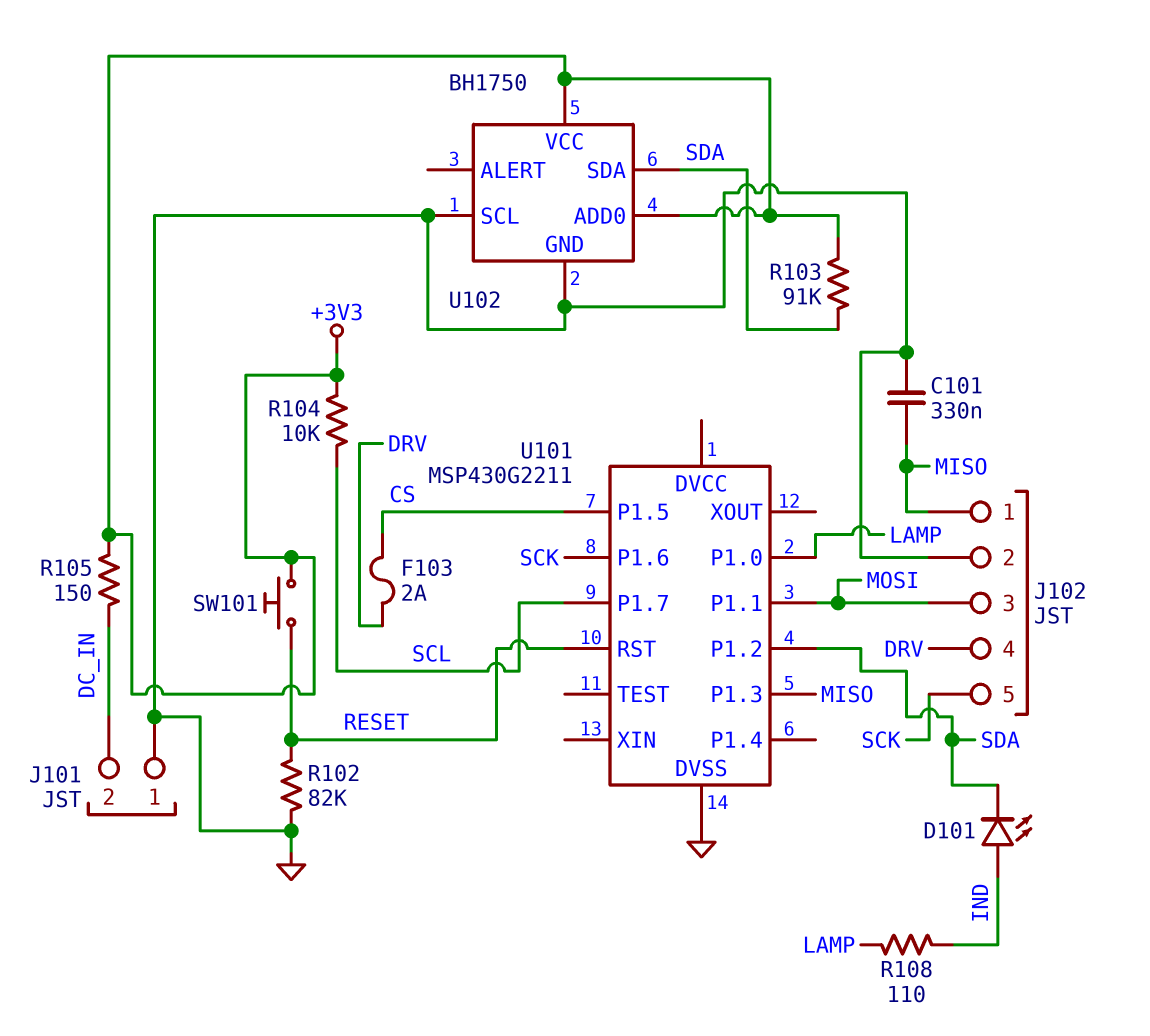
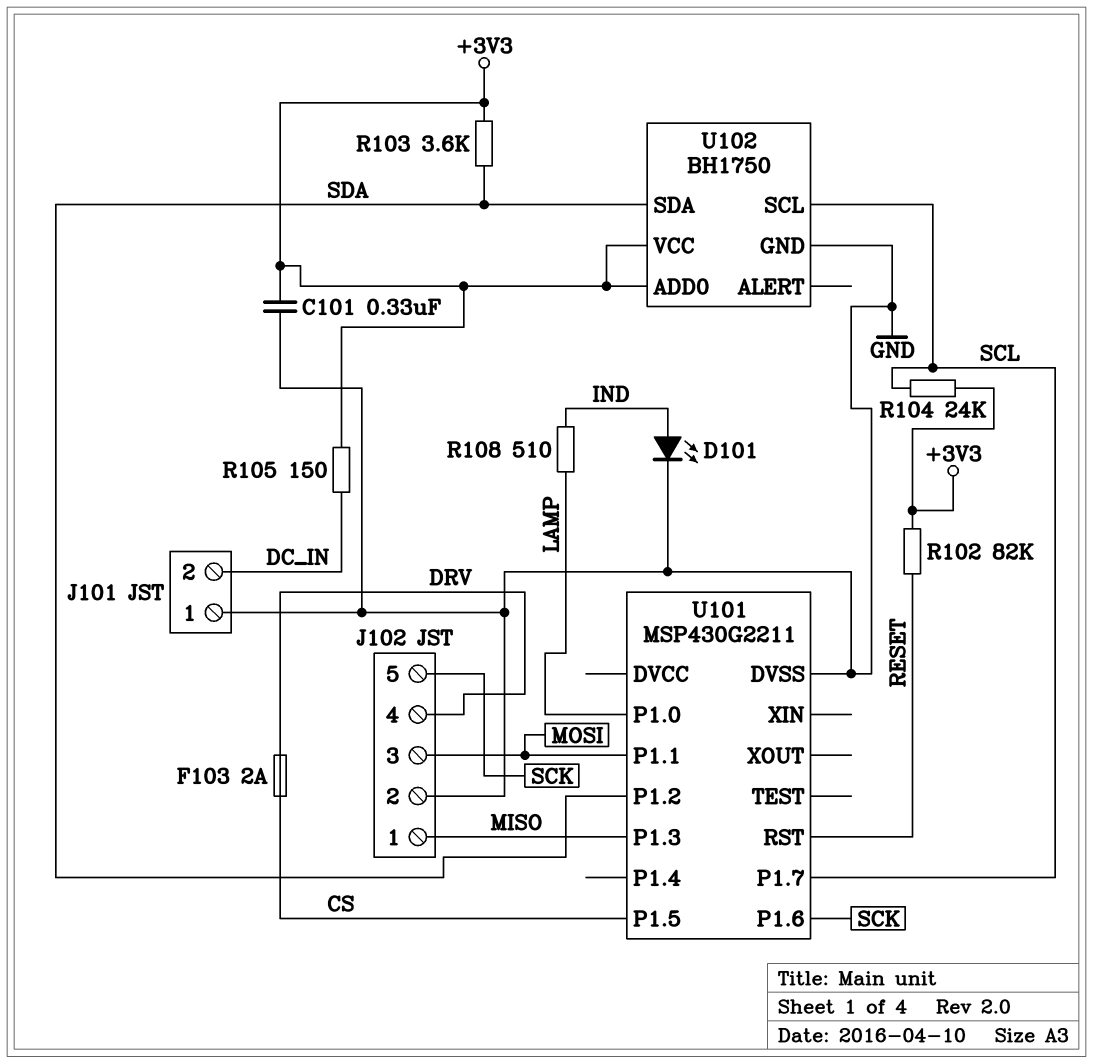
C101: 330nF (GND, MISO) -> 330nF (+3V3, GND)
D101: LED (A IND, K SDA) -> LED (A IND, K GND)
R102: 82k (GND, RESET) -> 82k (+3V3, RESET)
R103: 91k (+3V3, SDA) -> 3.6k (+3V3, SDA)
R104: 10k (+3V3, SCL) -> 24k (+3V3, SCL)
R108: 110 (IND, LAMP) -> 510 (IND, LAMP)
SW101: button (+3V3, RESET) -> none
U102 pin SCL: GND -> SCL

